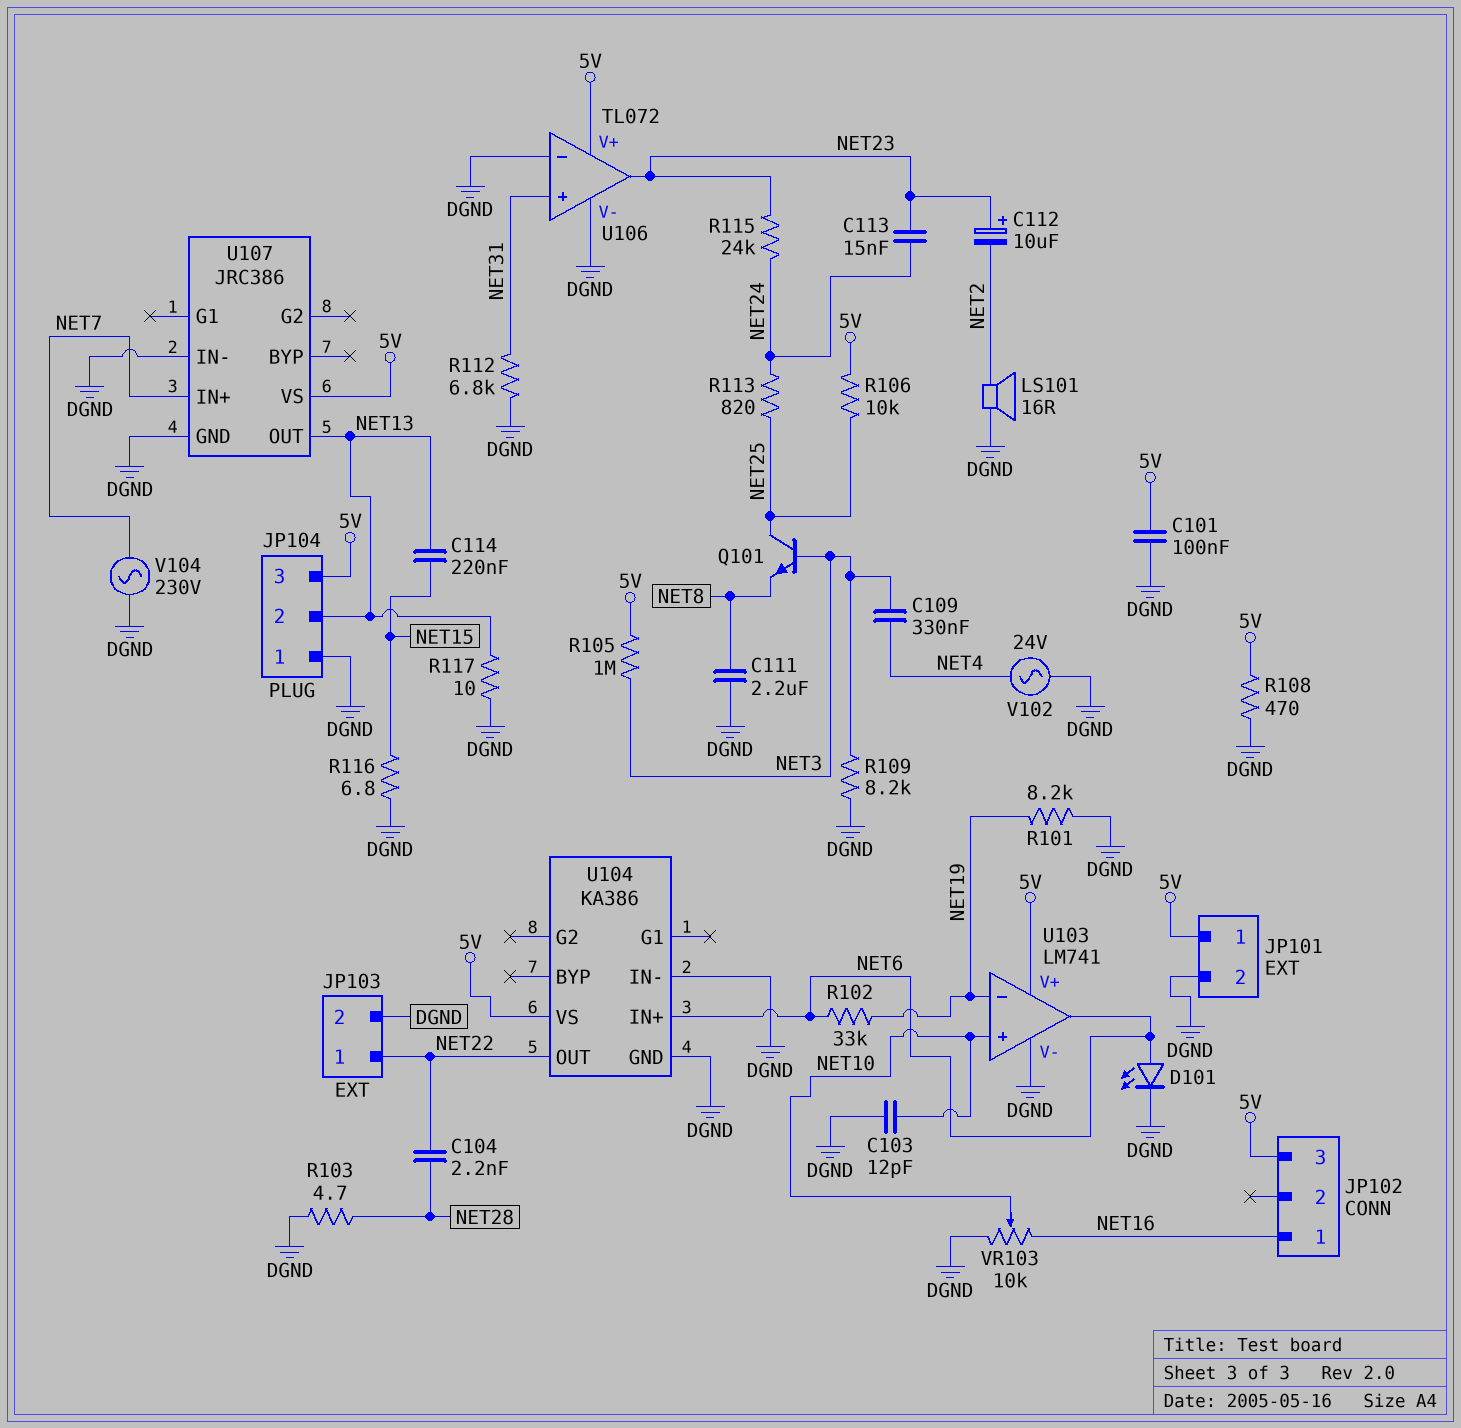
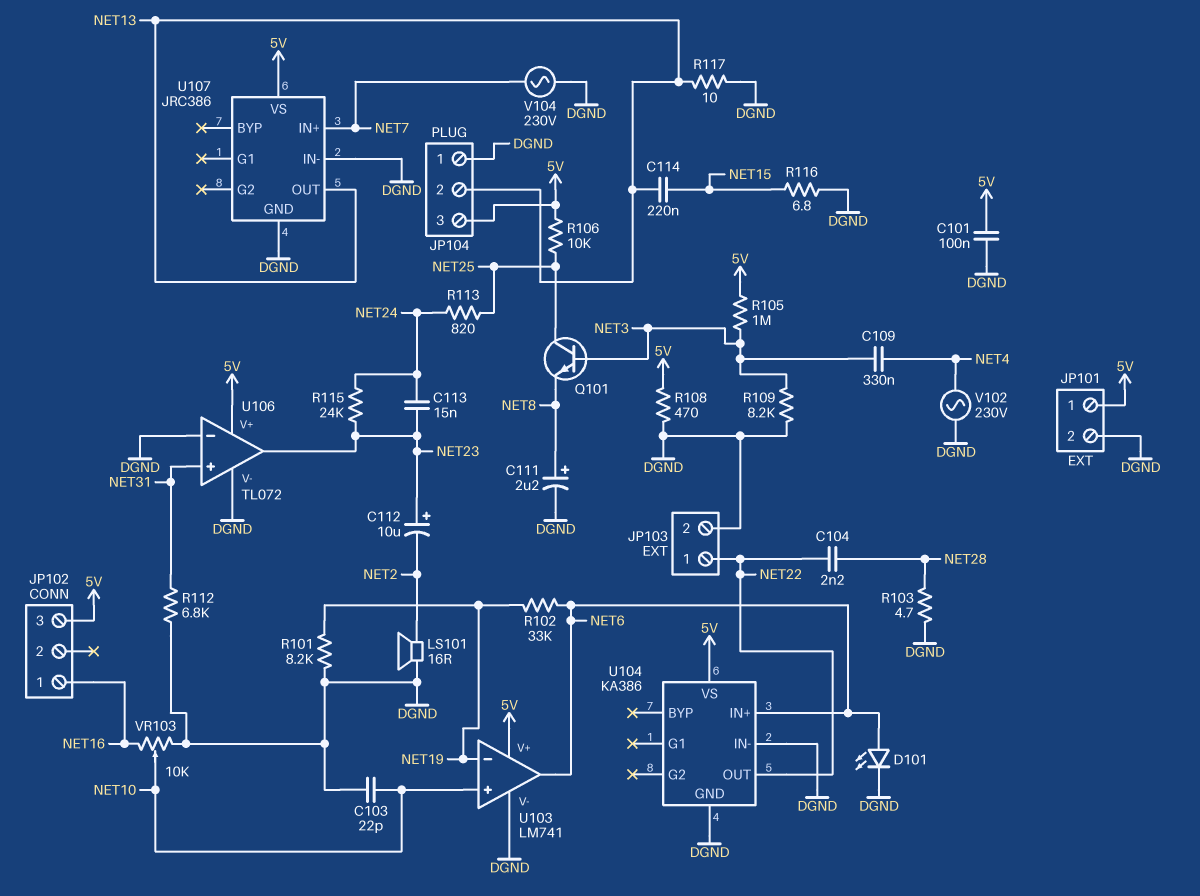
C103: 12pF (DGND, NET10) -> 22pF (DGND, NET10)
C111: 2.2uF (DGND, NET8) -> 2.2uF (plus NET8, minus DGND)
V102: AC 24V (DGND, NET4) -> AC 230V (DGND, NET4)

